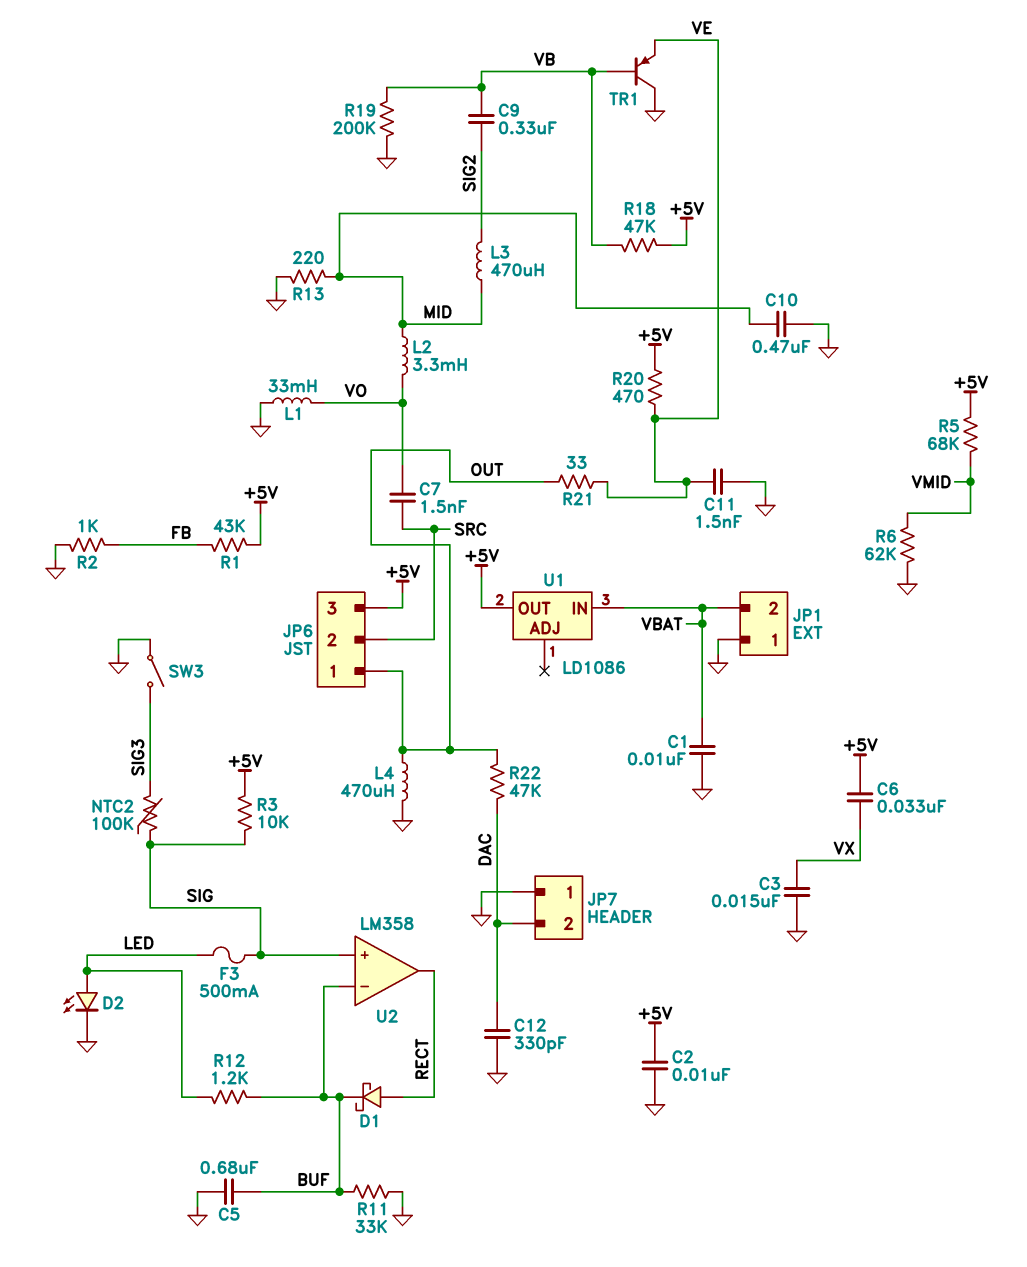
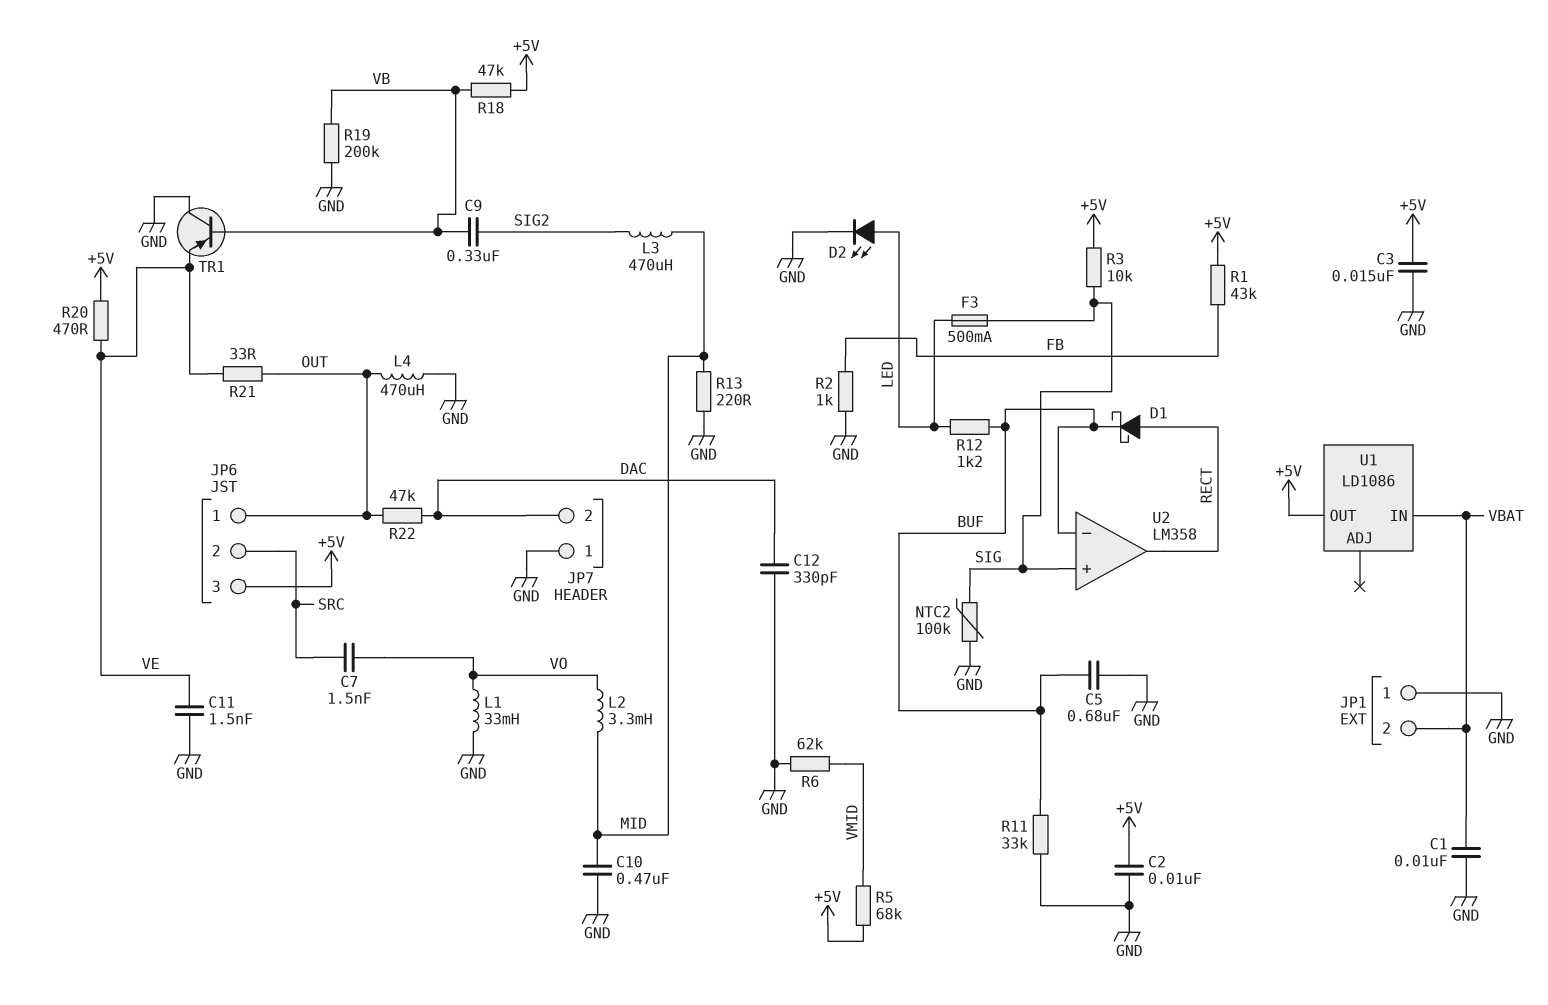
C3: 15nF (GND, VX) -> 15nF (+5V, GND)
C6: 33nF (+5V, VX) -> none
NTC2: 100k (SIG, SIG3) -> 100k (GND, SIG)
SW3: switch (GND, SIG3) -> none

